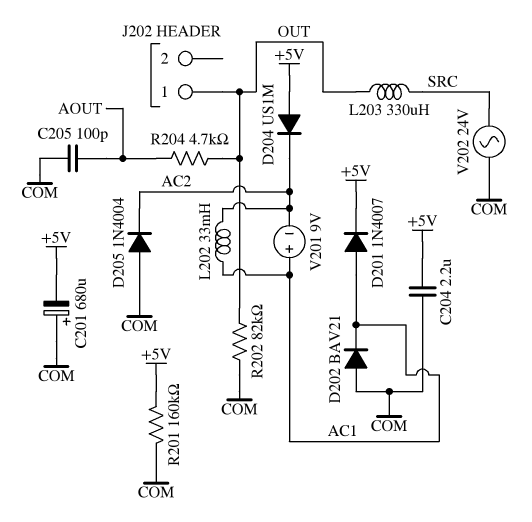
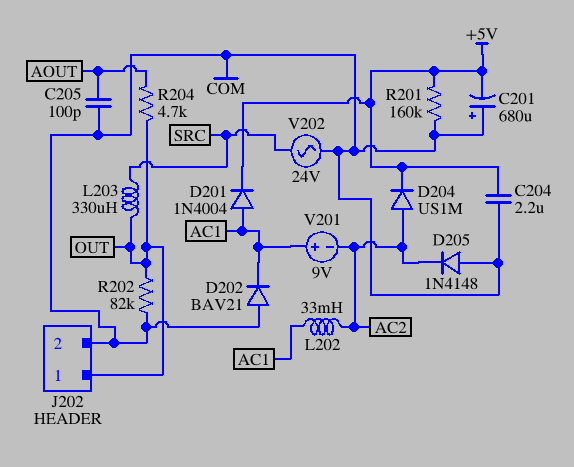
D201: diode 1N4007 (A AC1, K +5V) -> diode 1N4004 (A AC1, K +5V)
D204: diode US1M (A +5V, K AC2) -> diode US1M (A AC2, K +5V)
D205: diode 1N4004 (A COM, K AC2) -> diode 1N4148 (A COM, K AC2)
J202 pin 2: none -> COM

